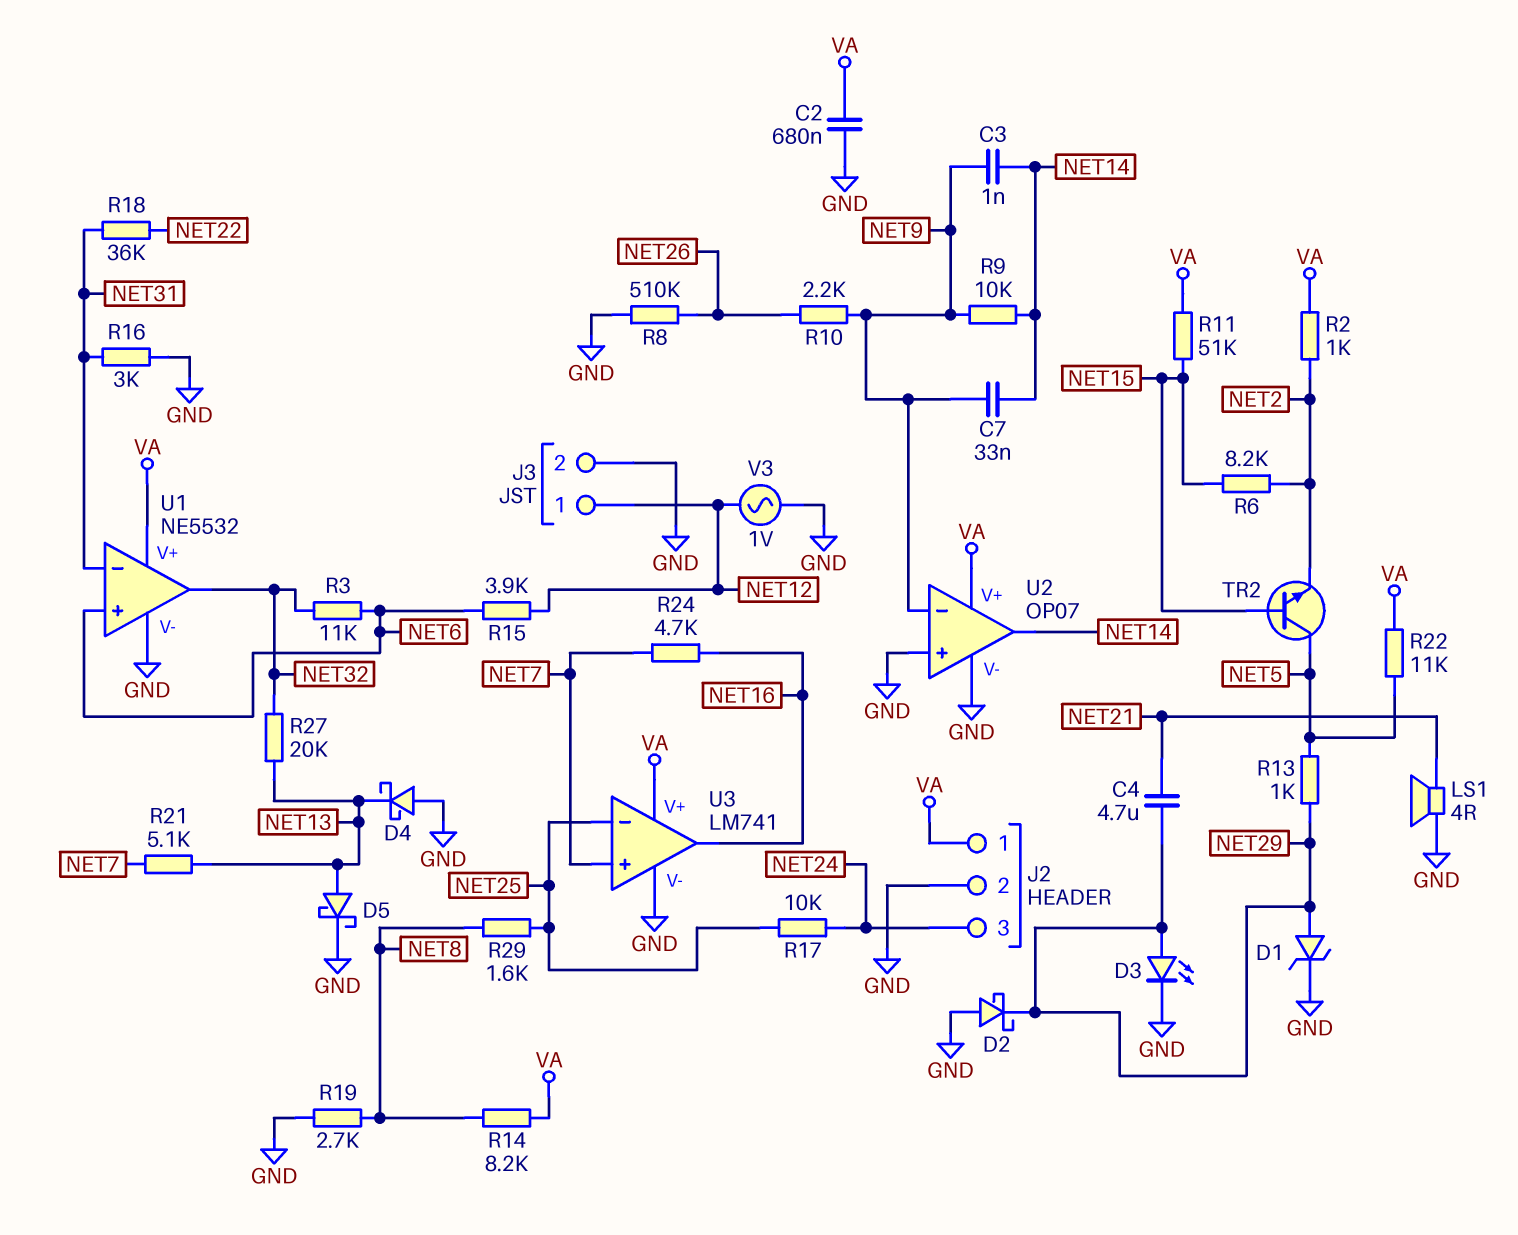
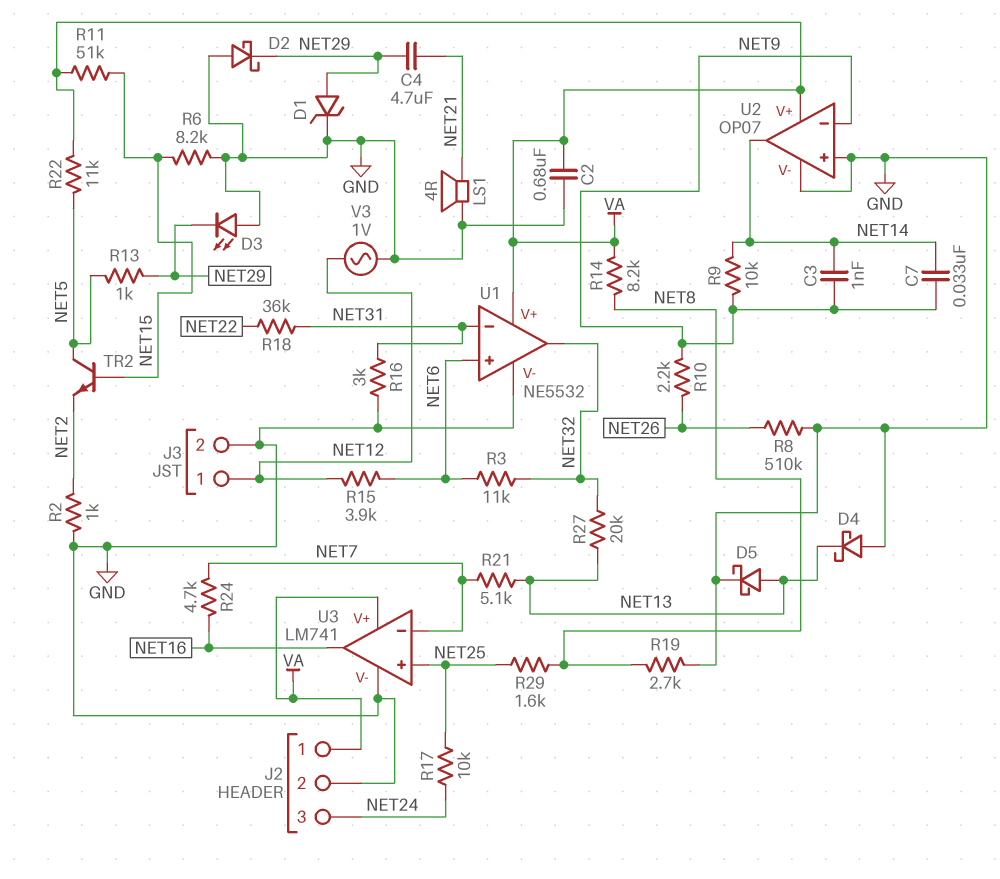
D3: LED (A NET29, K GND) -> LED (A GND, K NET29)
R2: 1k (NET2, VA) -> 1k (GND, NET2)
R6: 8.2k (NET2, NET15) -> 8.2k (GND, NET15)
U3 pin in+: NET7 -> NET25
U3 pin in-: NET25 -> NET7

